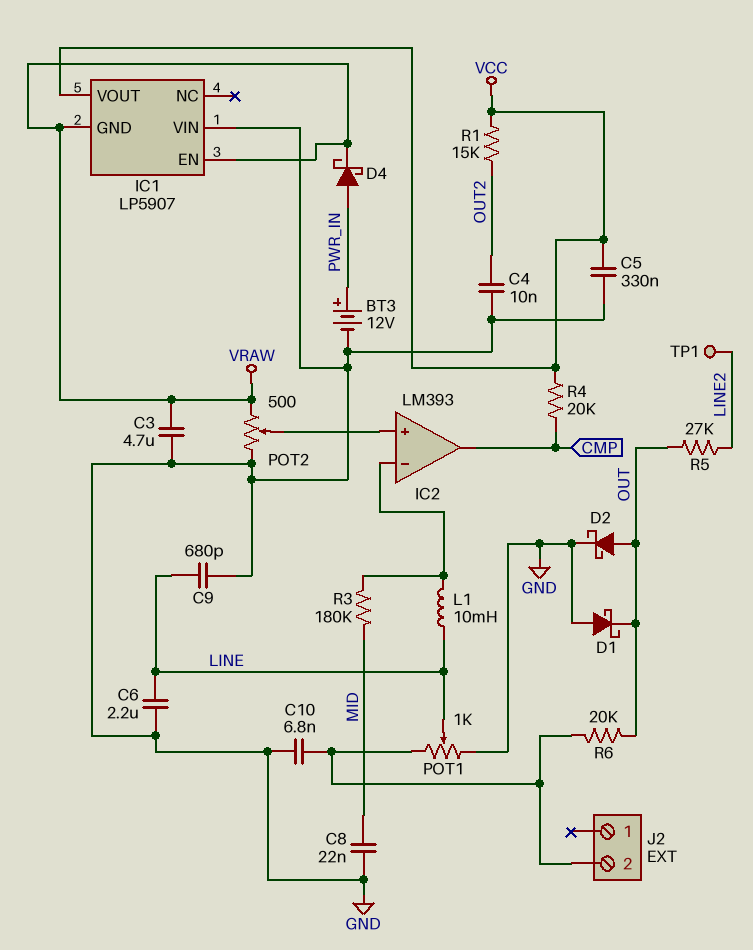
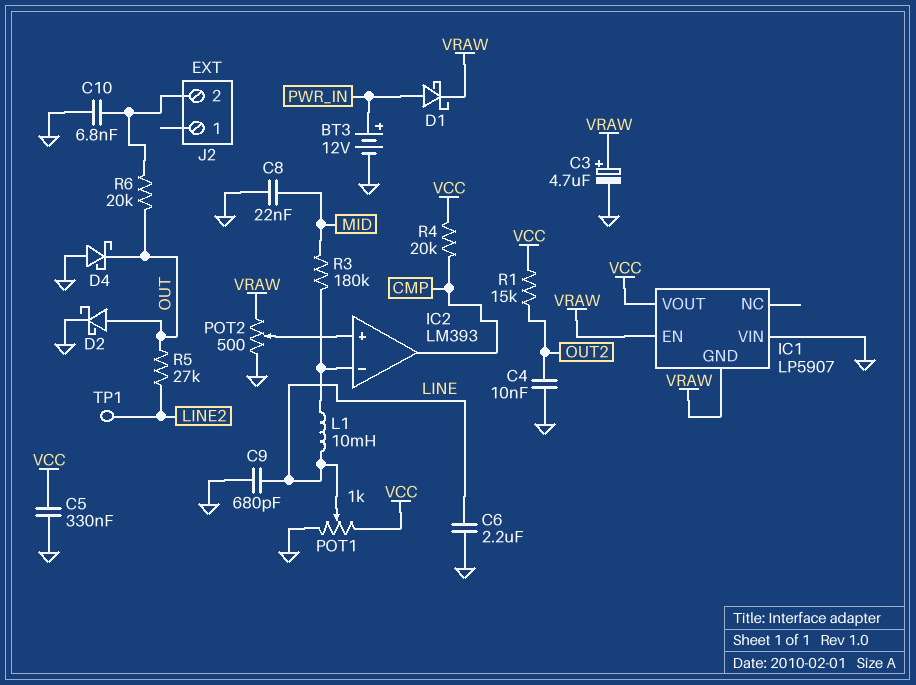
C3: 4.7uF (GND, VRAW) -> 4.7uF (plus VRAW, minus GND)
D1: schottky (A GND, K OUT) -> schottky (A PWR_IN, K VRAW)
D4: schottky (A PWR_IN, K VRAW) -> schottky (A GND, K OUT)
POT1: 1k (GND, J2/2, wiper LINE) -> 1k (GND, VCC, wiper LINE)

